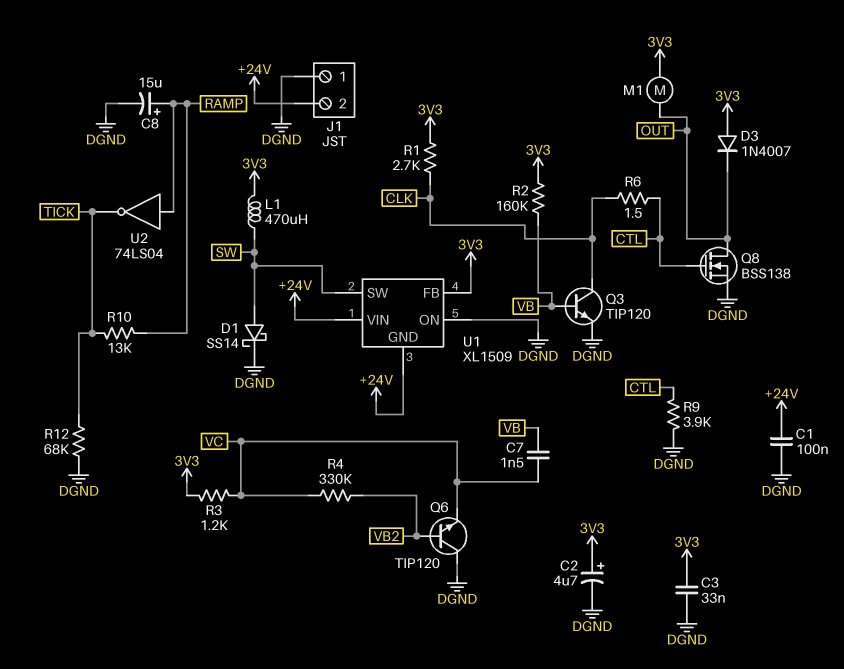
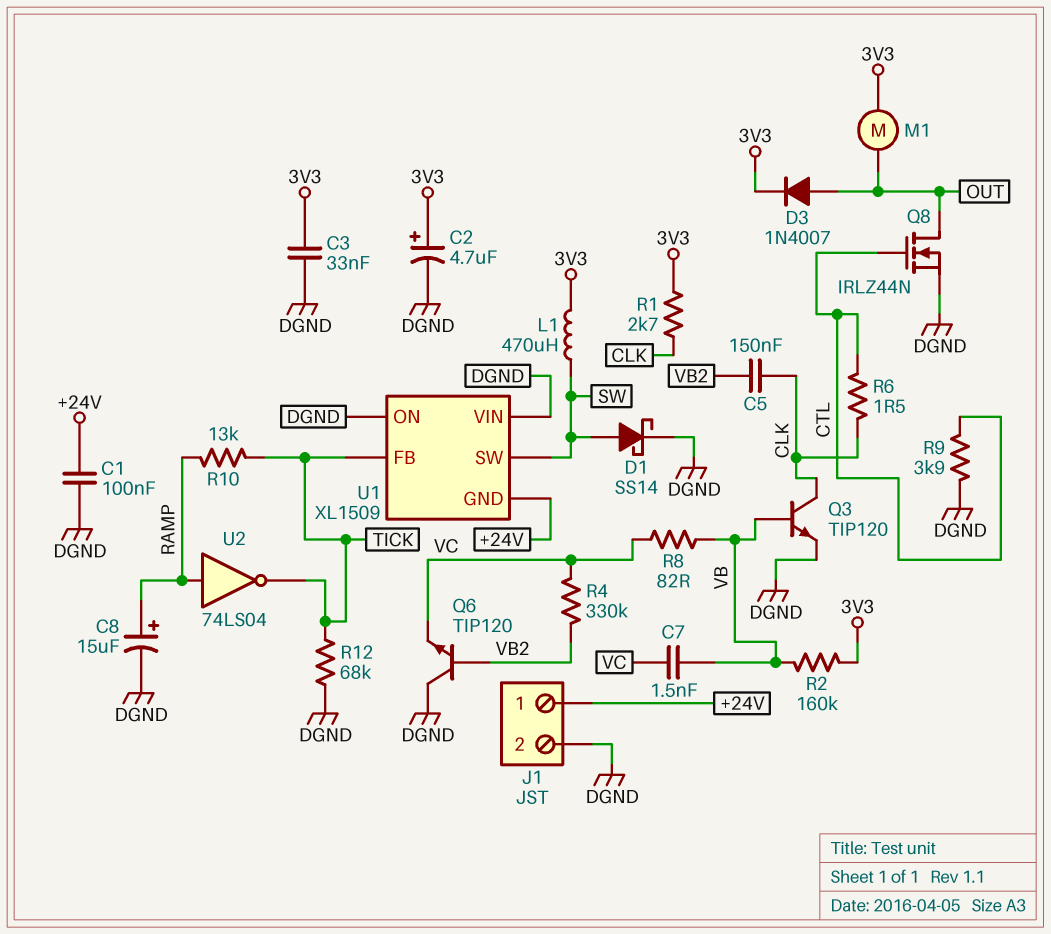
C5: none -> 150nF (CLK, VB2)
D3: diode 1N4007 (A 3V3, K OUT) -> diode 1N4007 (A OUT, K 3V3)
J1 pin 1: DGND -> +24V
J1 pin 2: +24V -> DGND
Q8: NMOS BSS138 (G CTL, D OUT, S DGND) -> NMOS IRLZ44N (G CTL, D OUT, S DGND)
R3: 1.2k (3V3, VC) -> none
R8: none -> 82 (VB, VC)
U1 pin FB: 3V3 -> TICK
U1 pin VIN: +24V -> DGND

